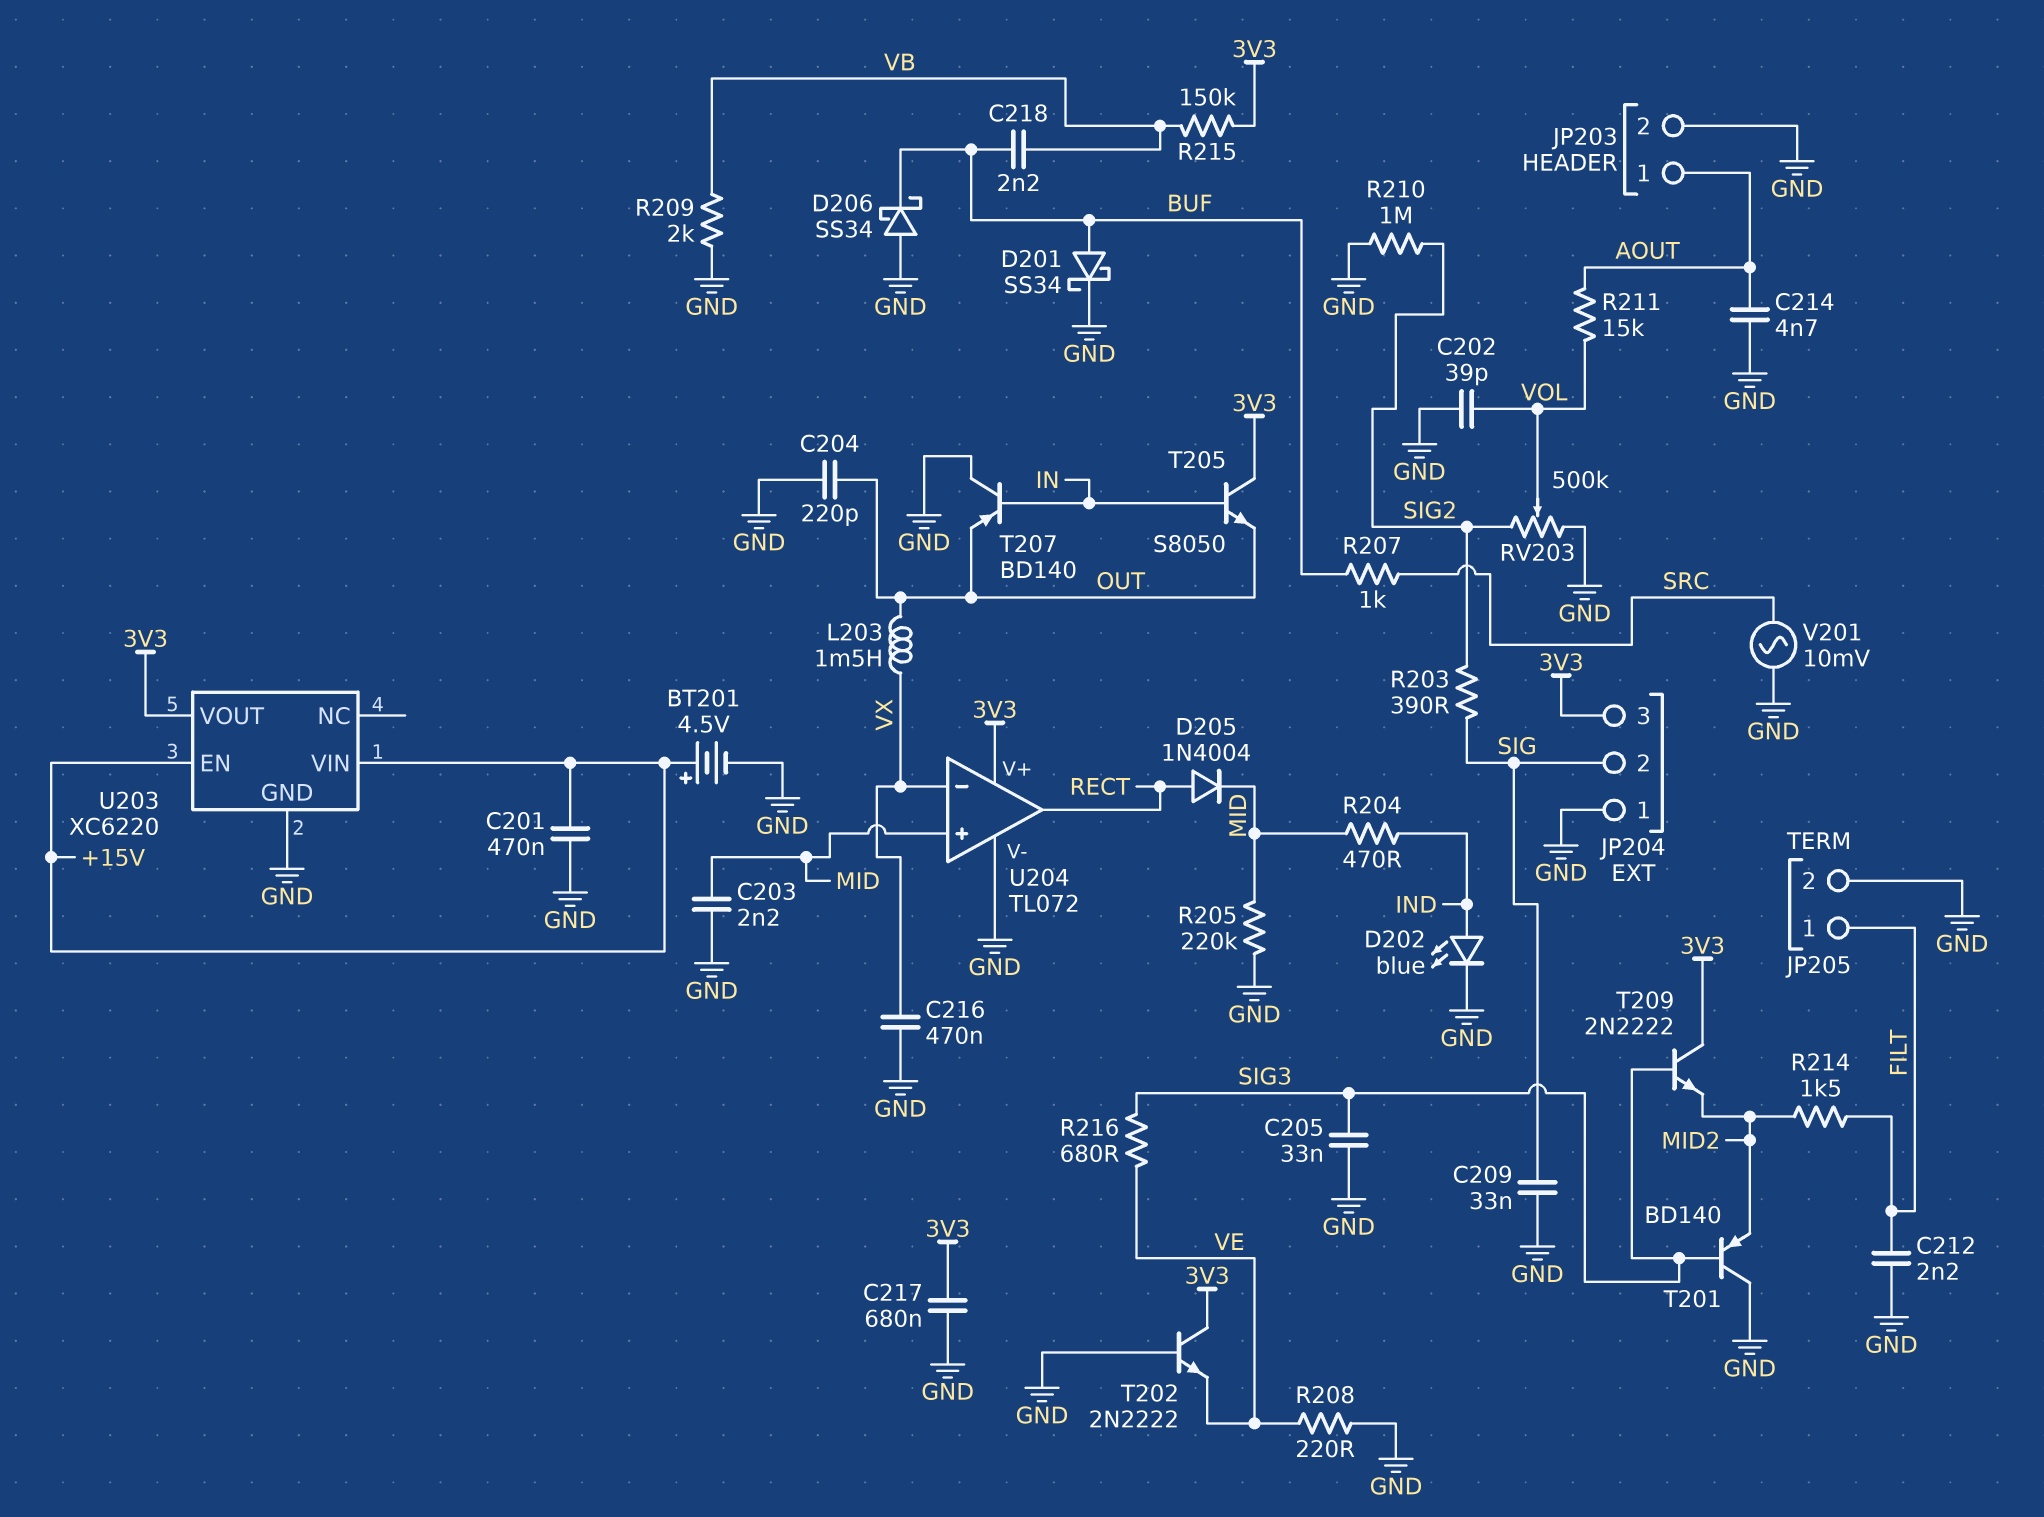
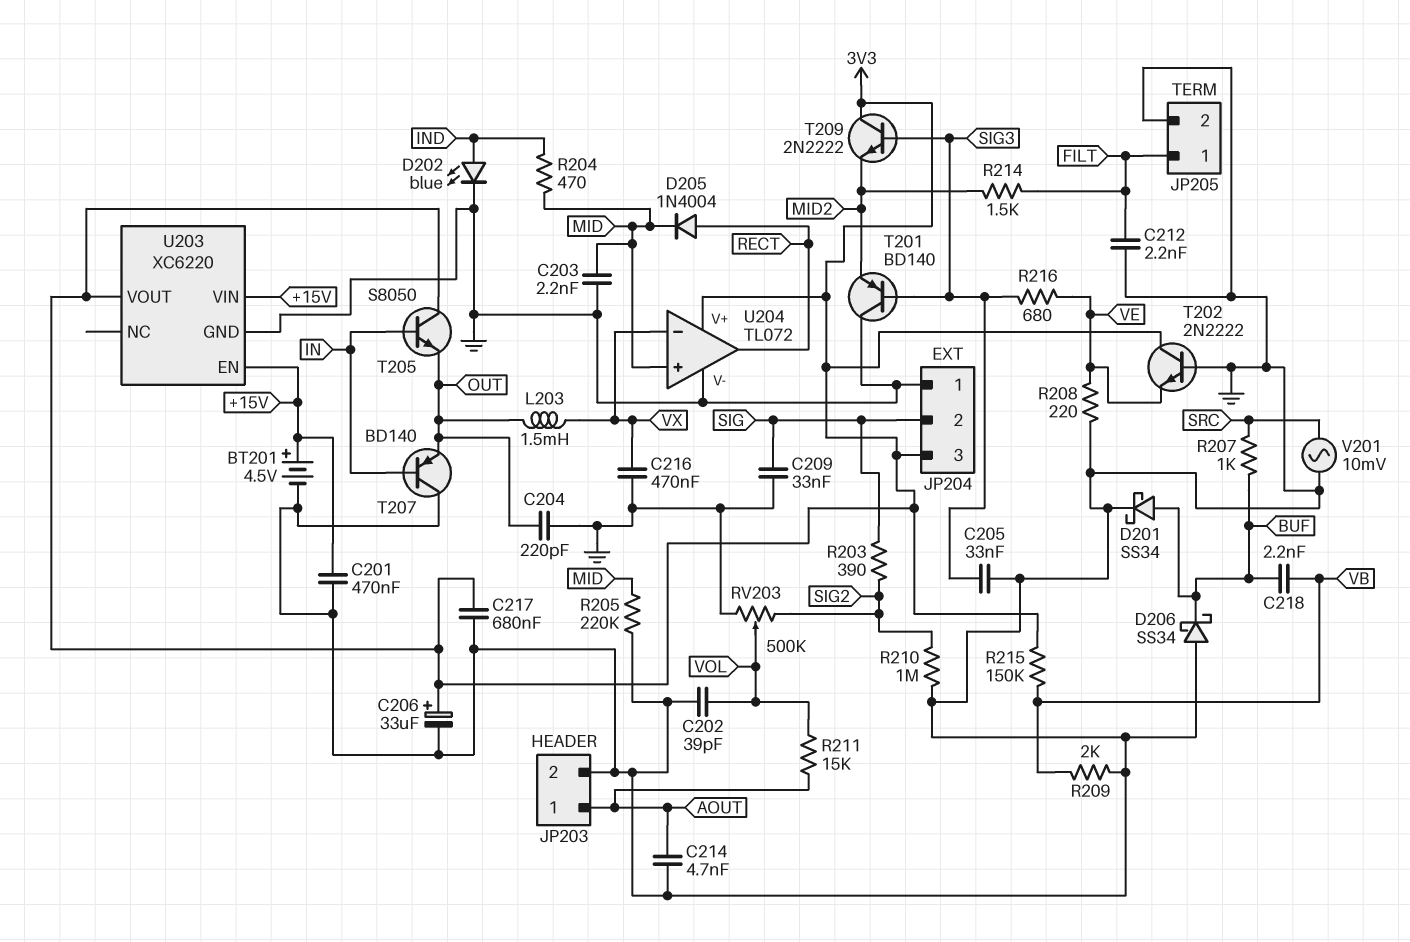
C206: none -> 33uF (plus 3V3, minus GND)

